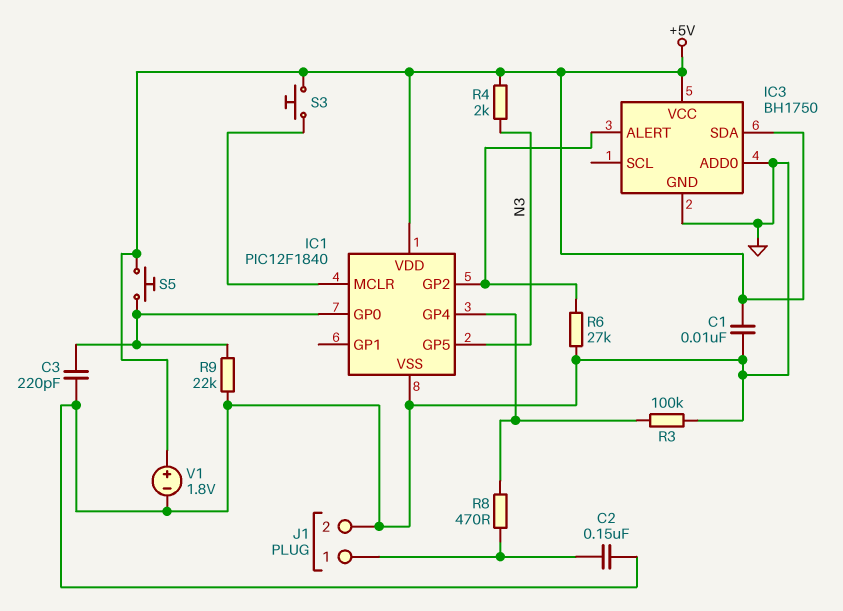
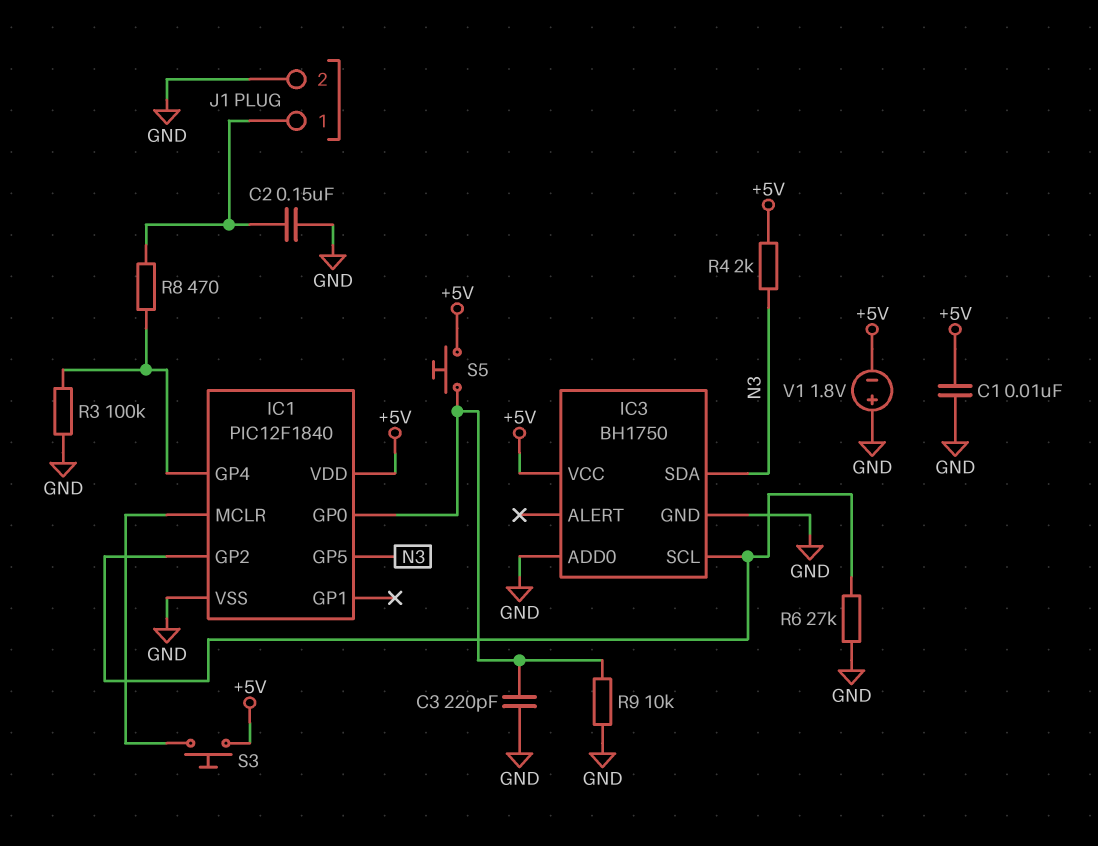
IC3 pin ALERT: IC1/GP2 -> none
IC3 pin SCL: none -> IC1/GP2
IC3 pin SDA: +5V -> N3
R9: 22k (GND, IC1/GP0) -> 10k (GND, IC1/GP0)
V1: 1.8V (plus +5V, minus GND) -> 1.8V (plus GND, minus +5V)

